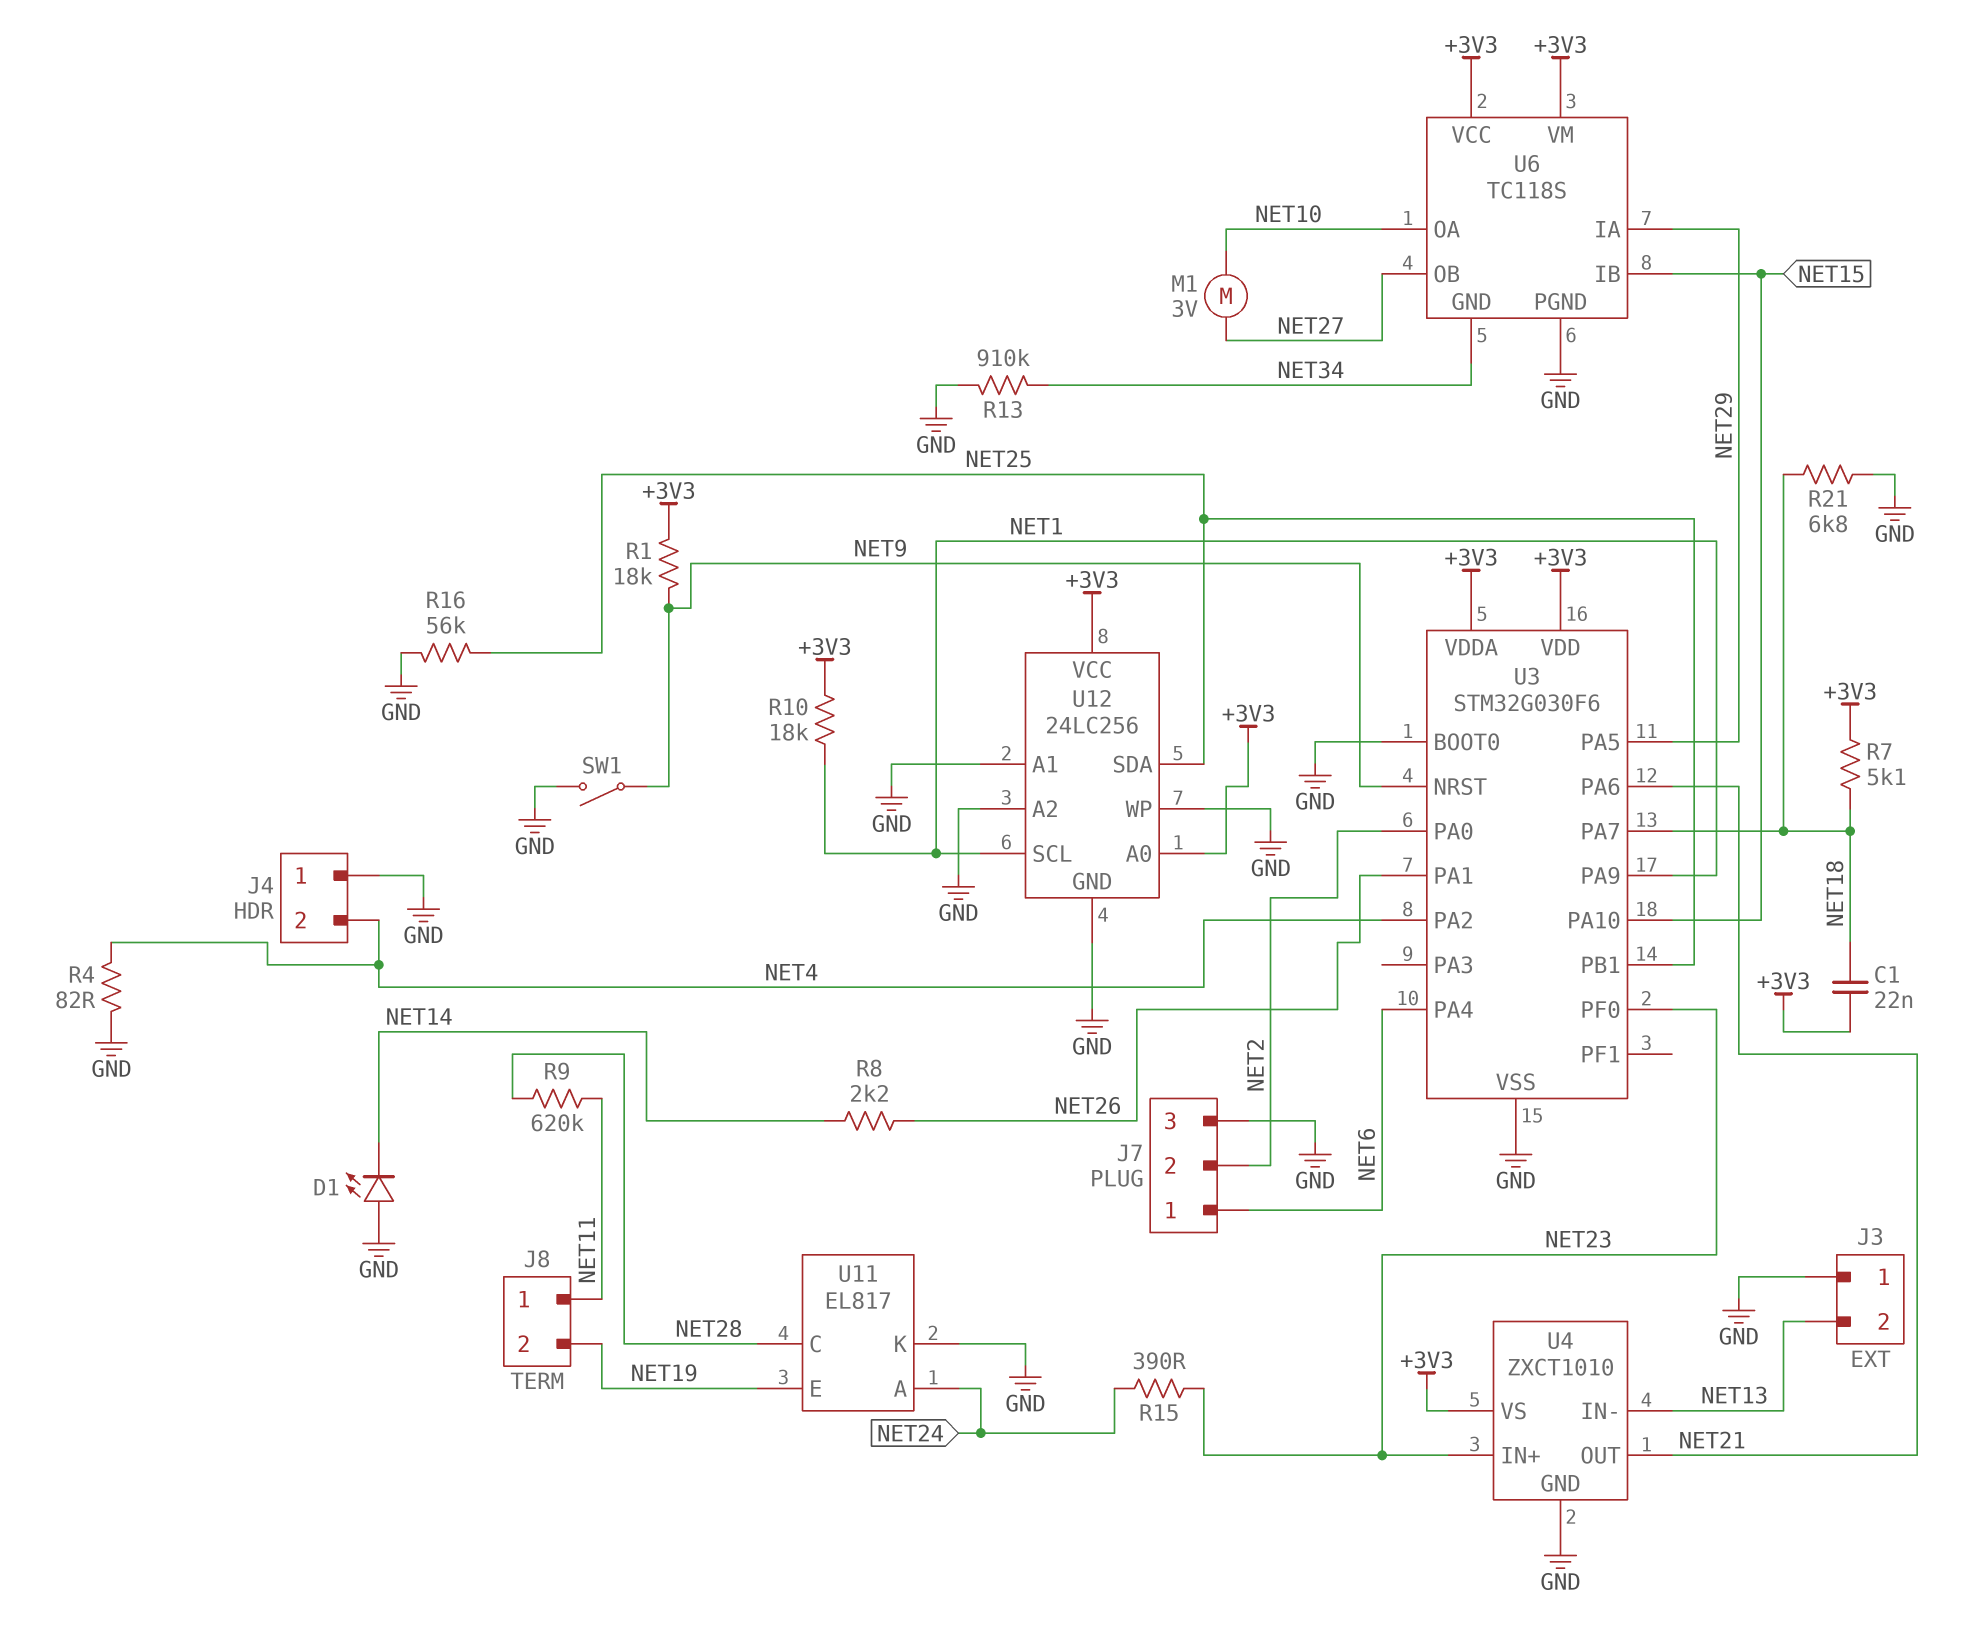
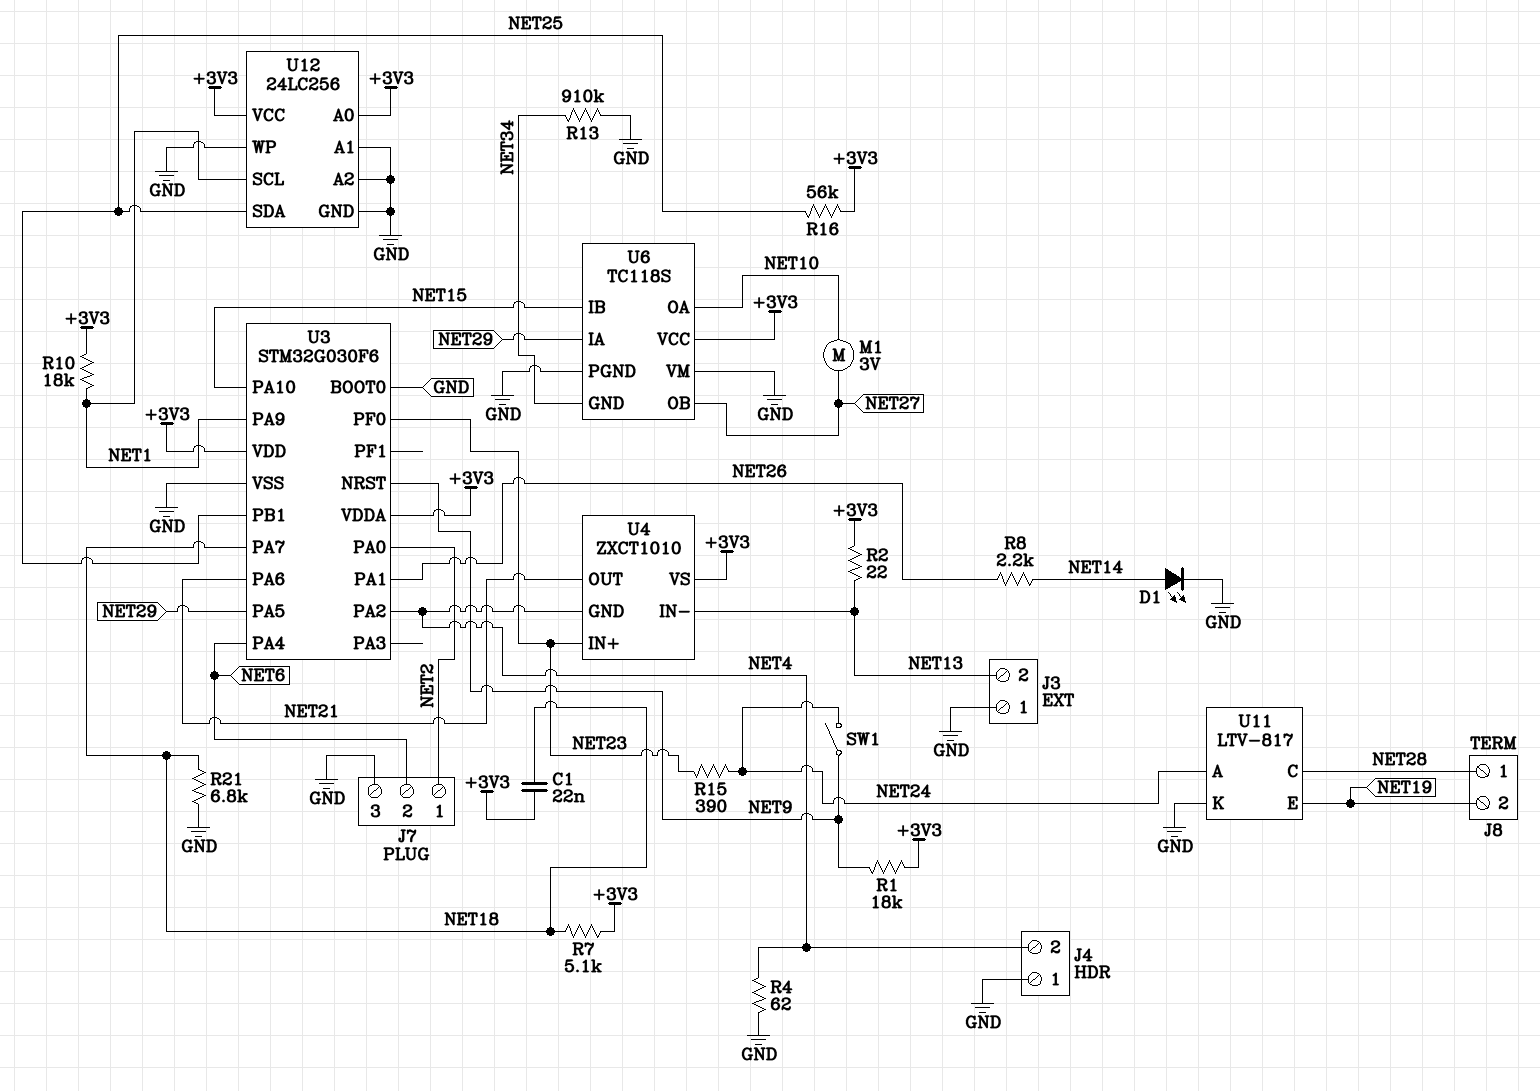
D1: LED (A GND, K NET14) -> LED (A NET14, K GND)
J7 pin 1: NET6 -> NET2
J7 pin 2: NET2 -> NET6
J8 pin 1: NET11 -> NET28
R2: none -> 22 (+3V3, NET13)
R4: 82 (GND, NET4) -> 62 (GND, NET4)
R9: 620k (NET11, NET28) -> none
R16: 56k (GND, NET25) -> 56k (+3V3, NET25)
SW1: switch (GND, NET9) -> switch (NET9, NET24)
U4 pin GND: GND -> NET4
U6 pin VM: +3V3 -> GND
U11: EL817 -> LTV-817

